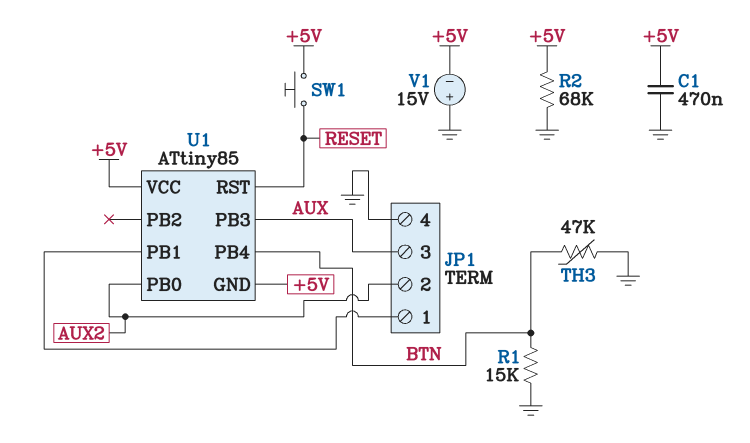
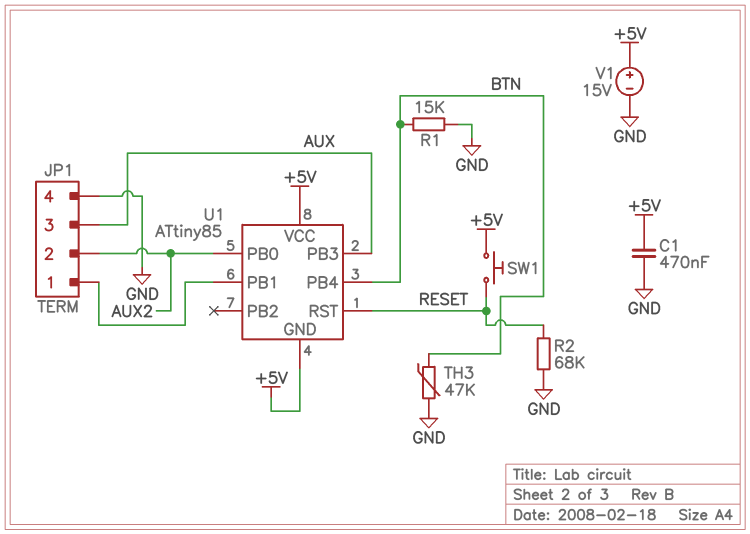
R2: 68k (+5V, GND) -> 68k (GND, RESET)
V1: 15V (plus GND, minus +5V) -> 15V (plus +5V, minus GND)

